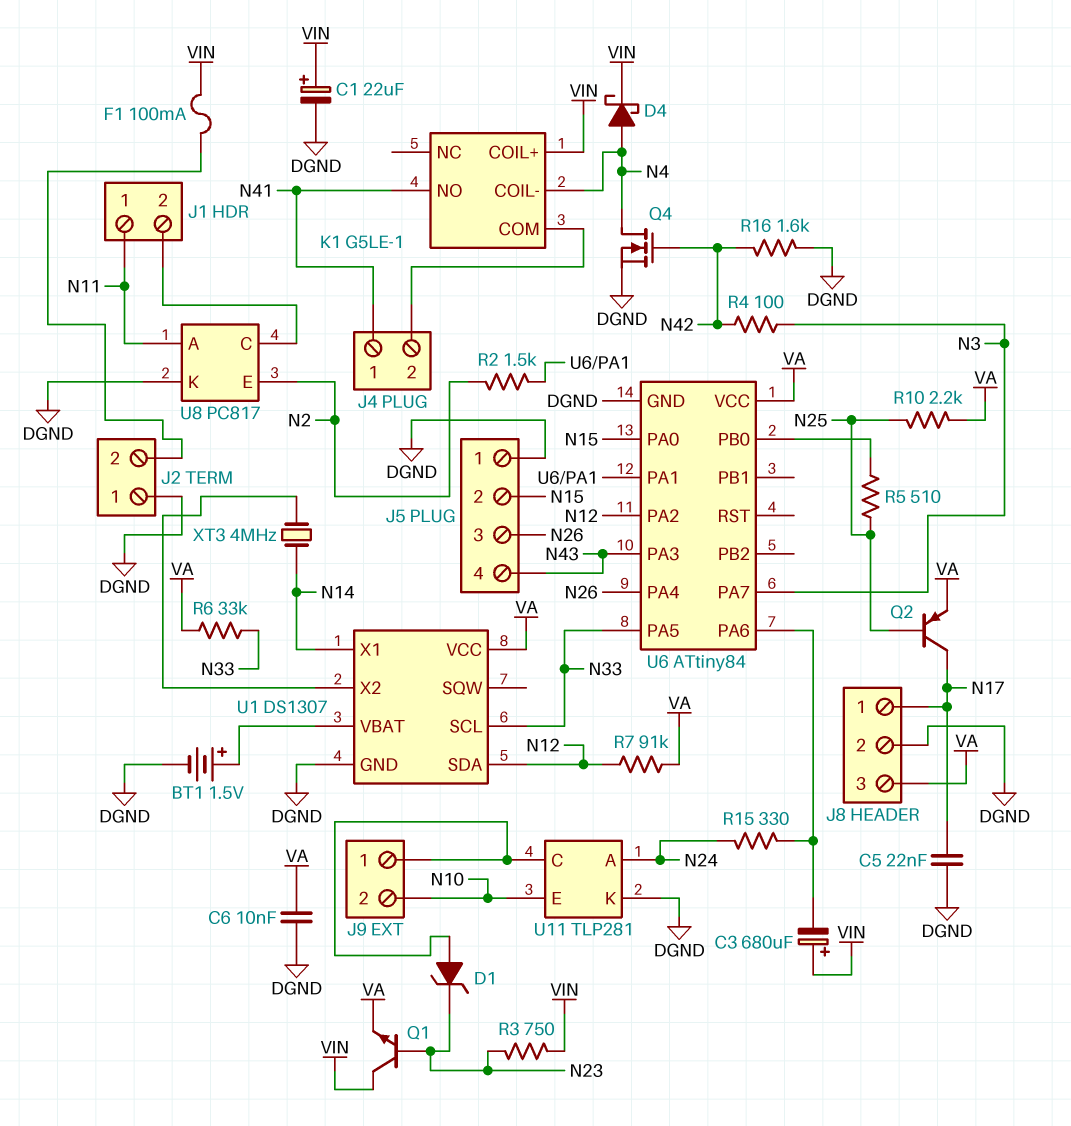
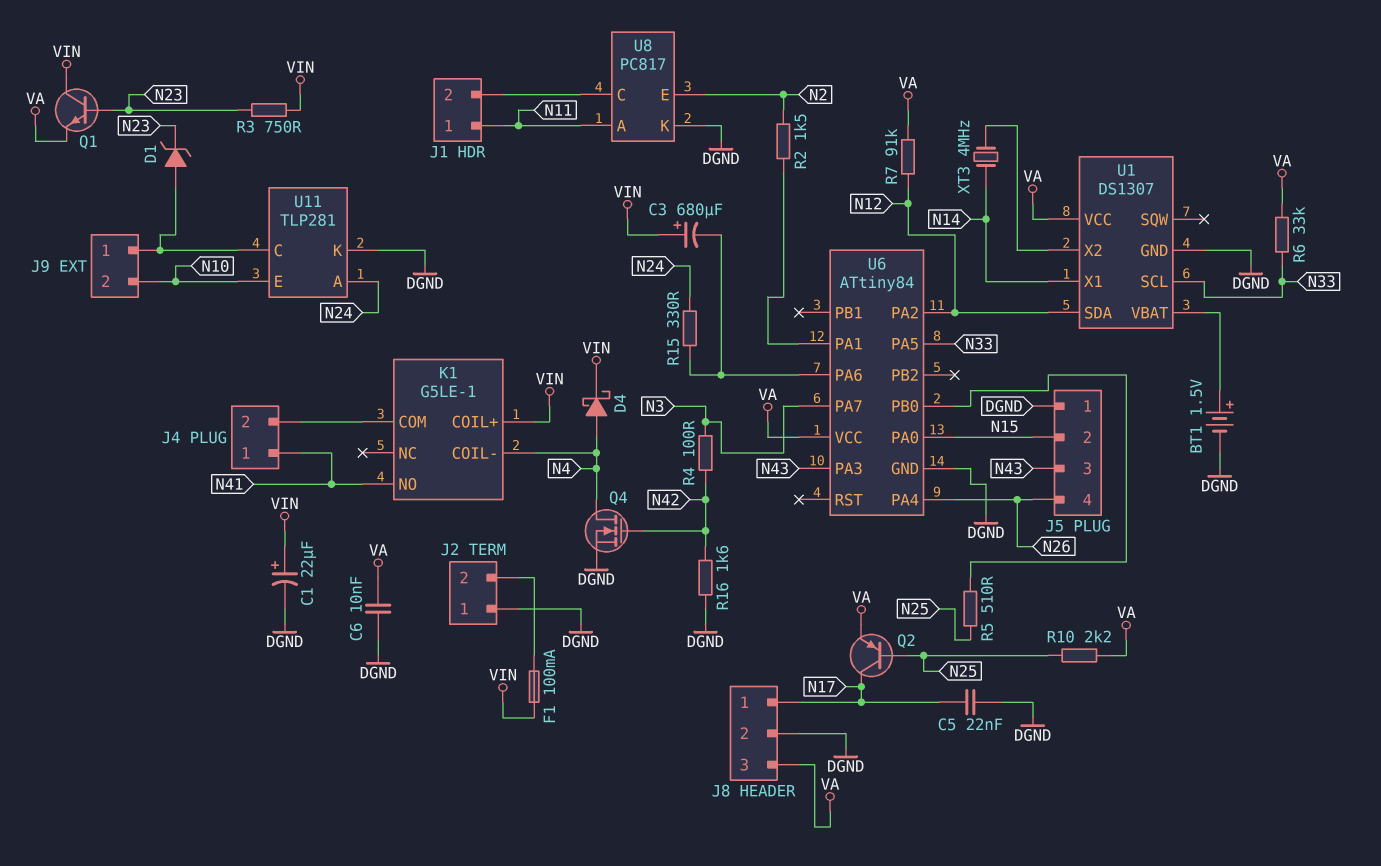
J5 pin 3: N26 -> N43
J5 pin 4: N43 -> N26

